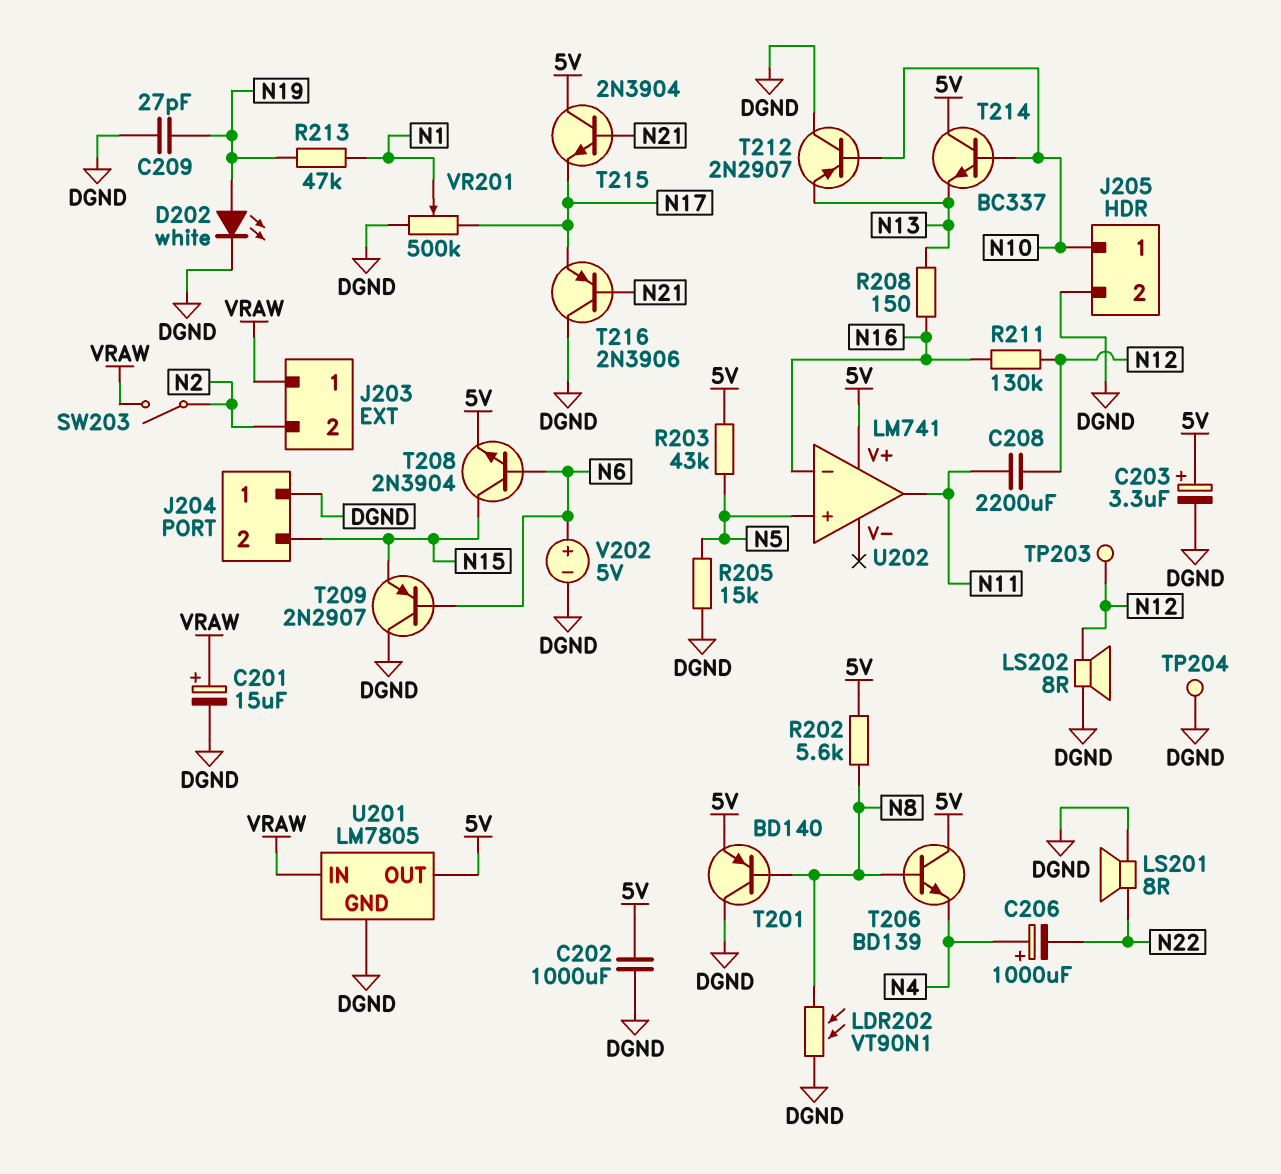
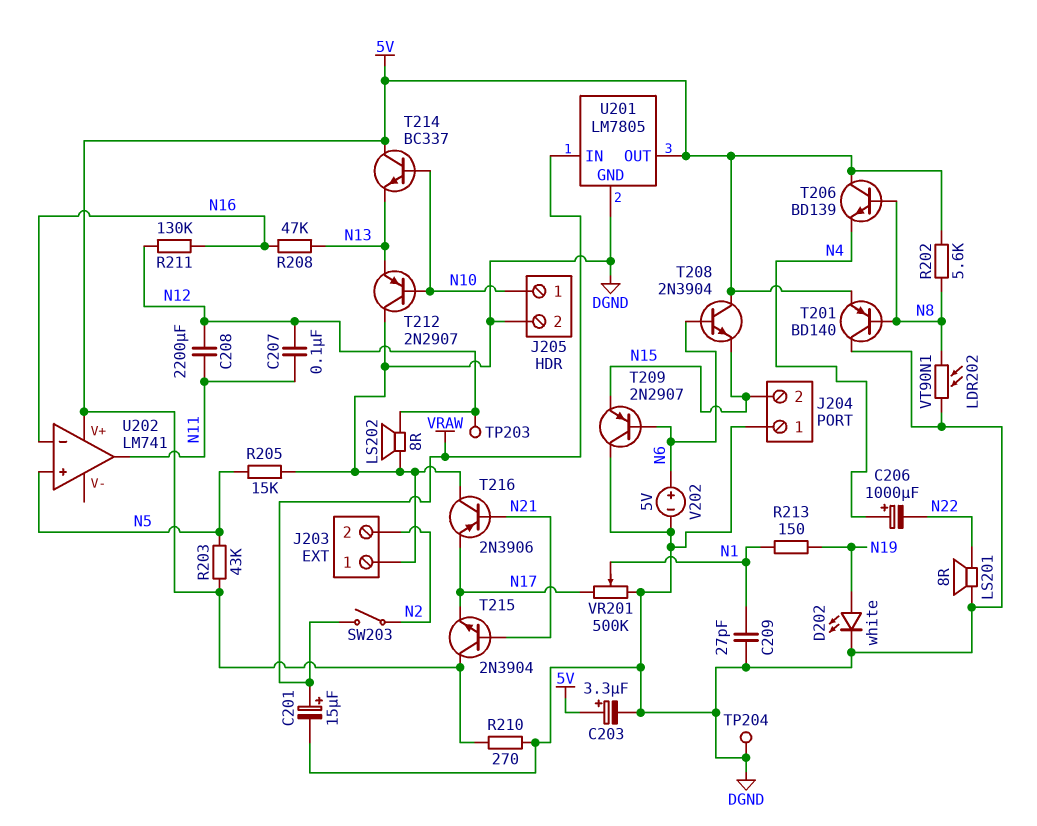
C202: 1000uF (5V, DGND) -> none
C207: none -> 100nF (N11, N12)
C209: 27pF (DGND, N19) -> 27pF (DGND, N1)
J203 pin 1: VRAW -> DGND
R208: 150 (N13, N16) -> 47k (N13, N16)
R210: none -> 270 (5V, DGND)
R213: 47k (N1, N19) -> 150 (N1, N19)
T208: NPN 2N3904 (B N6, C N15, E 5V) -> NPN 2N3904 (B N6, C 5V, E N15)

